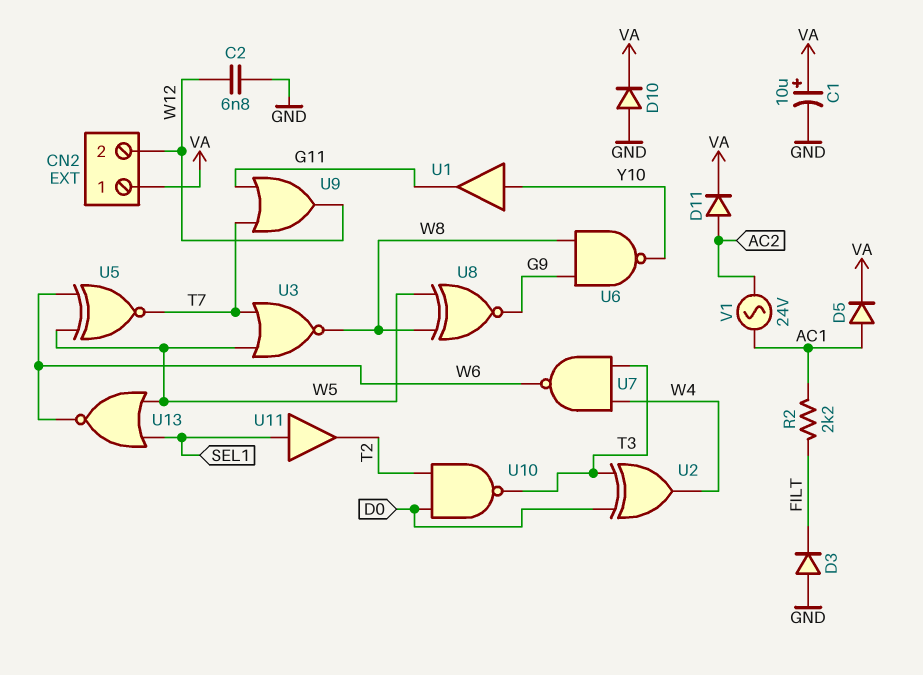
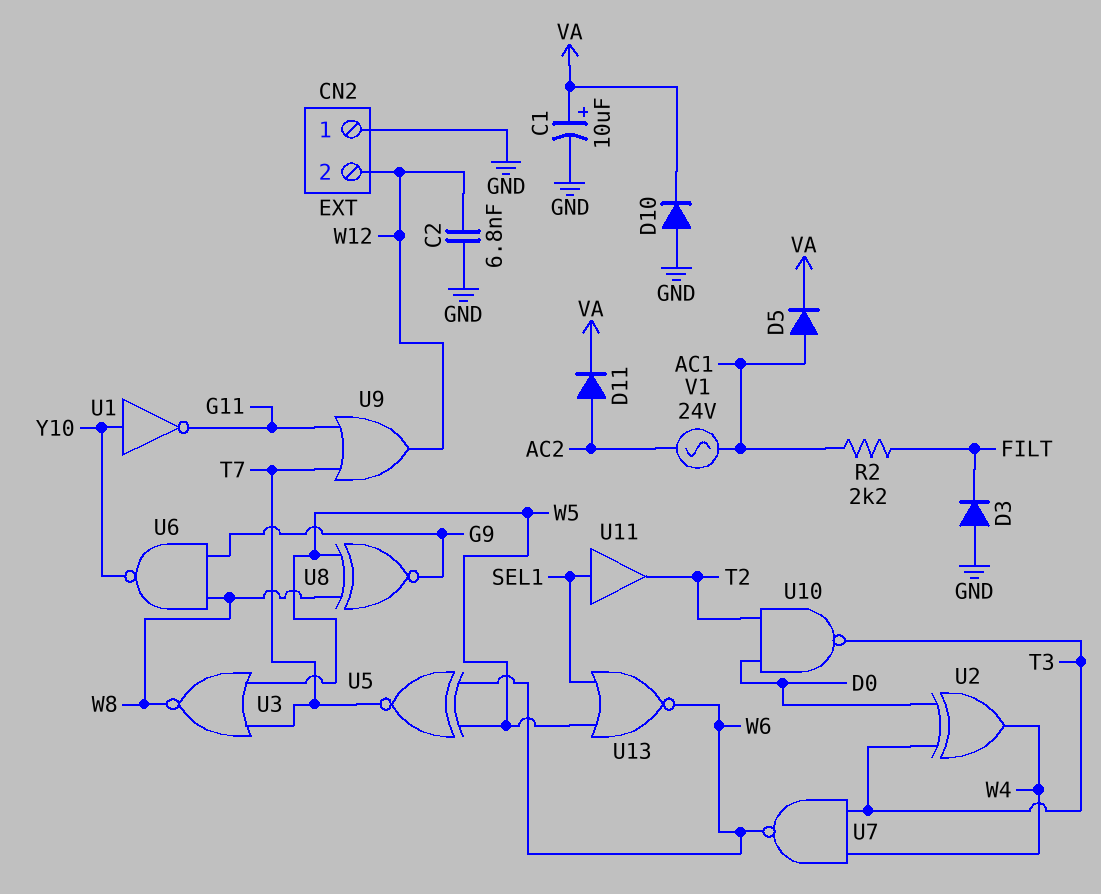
CN2 pin 1: VA -> GND
U1: buffer (in Y10, out G11) -> NOT (in Y10, out G11)

